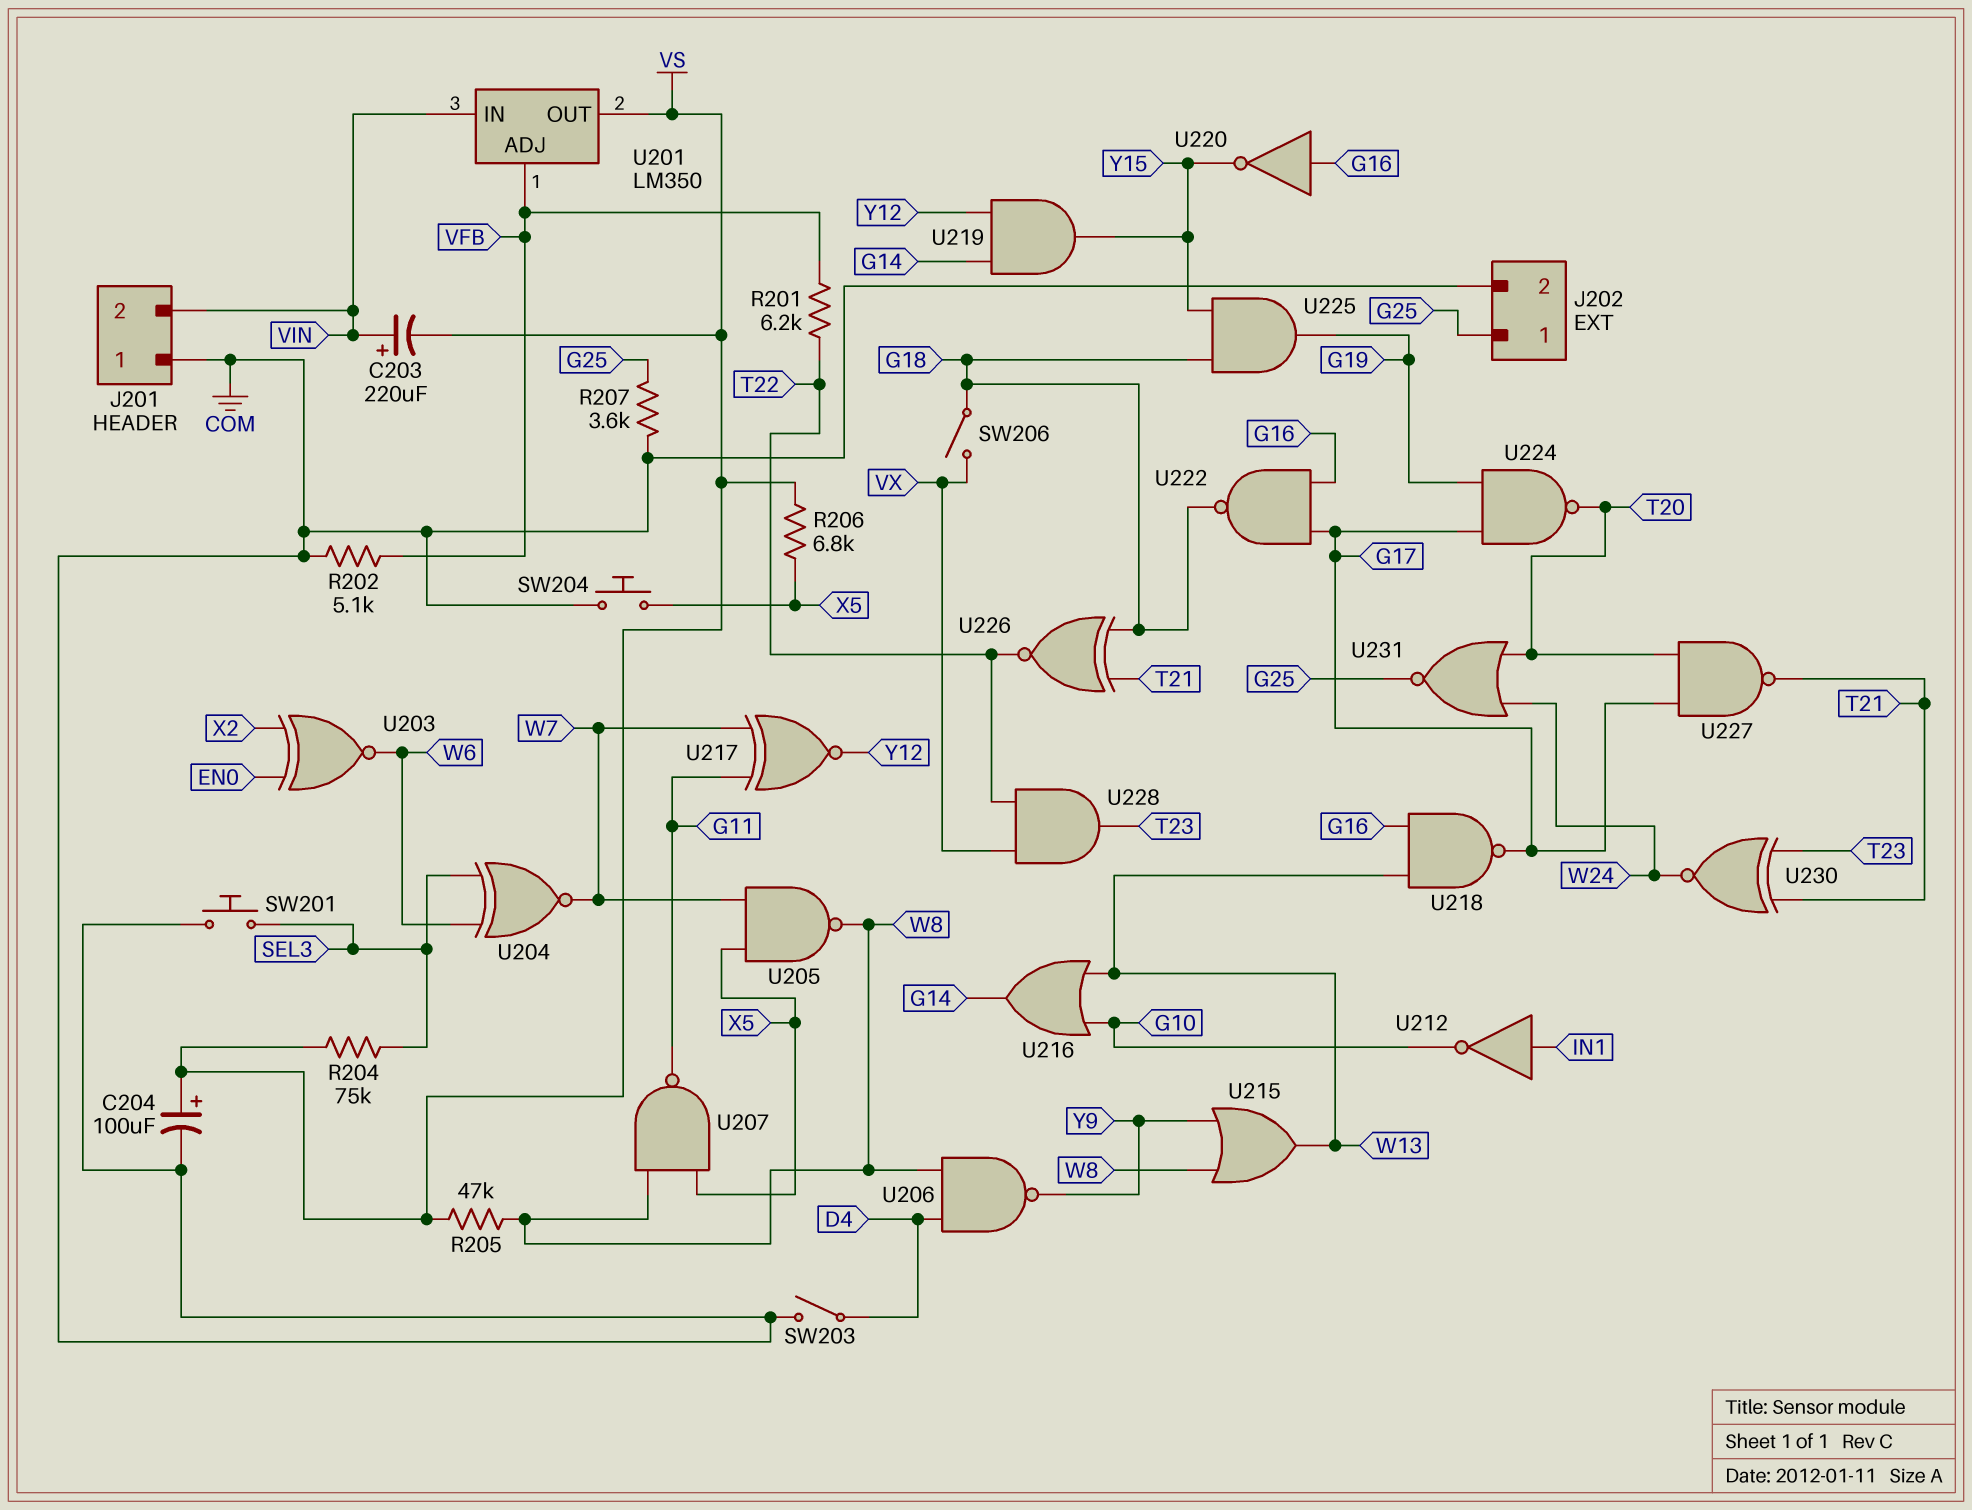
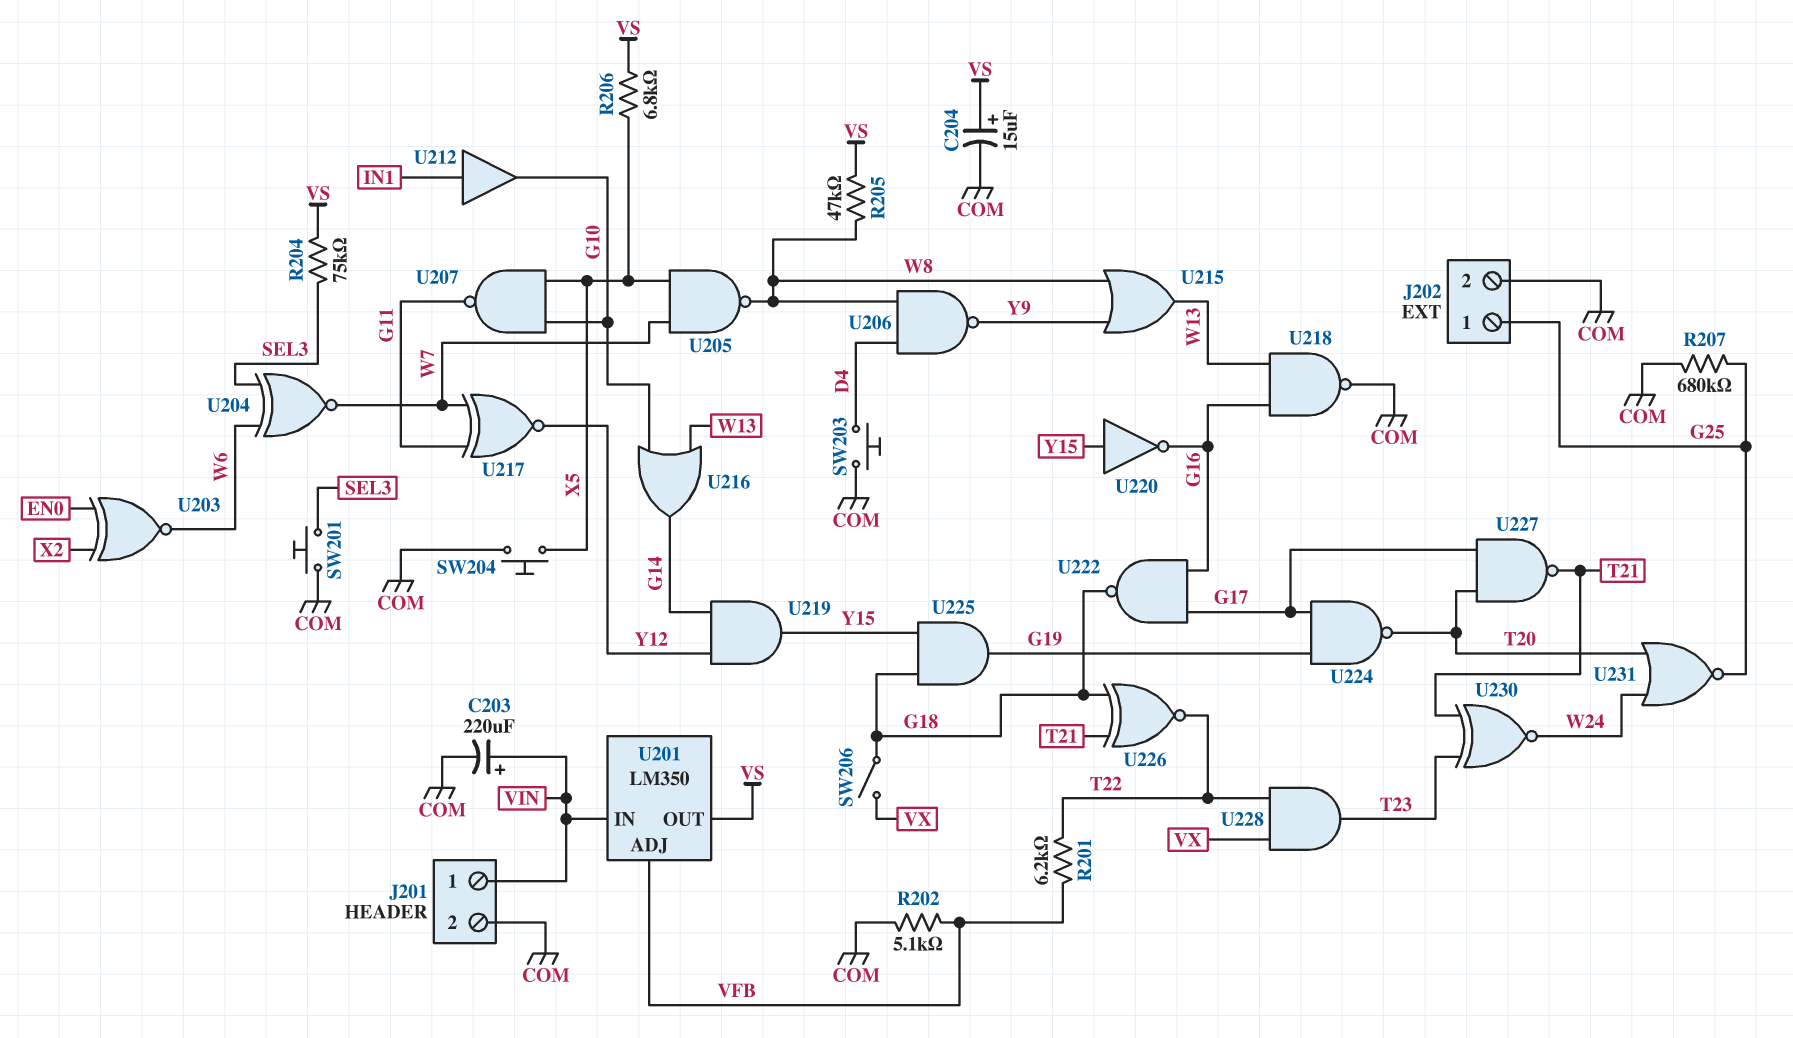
C203: 220uF (plus VIN, minus VS) -> 220uF (plus VIN, minus COM)
C204: 100uF (plus VS, minus COM) -> 15uF (plus VS, minus COM)
J201 pin 1: COM -> VIN
J201 pin 2: VIN -> COM
R207: 3.6k (COM, G25) -> 680k (COM, G25)
SW203: switch (COM, D4) -> button (COM, D4)
U207: NAND (in W8, in X5, out G11) -> NAND (in G10, in X5, out G11)
U212: NOT (in IN1, out G10) -> buffer (in IN1, out G10)
U218: NAND (in G16, in W13, out G17) -> NAND (in G16, in W13, out COM)
U220: NOT (in G16, out Y15) -> NOT (in Y15, out G16)

